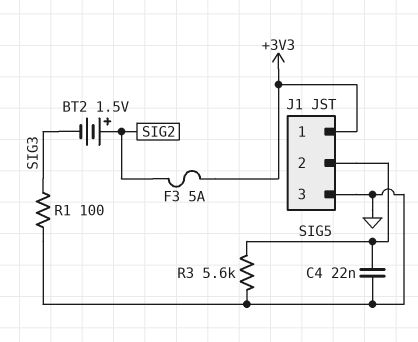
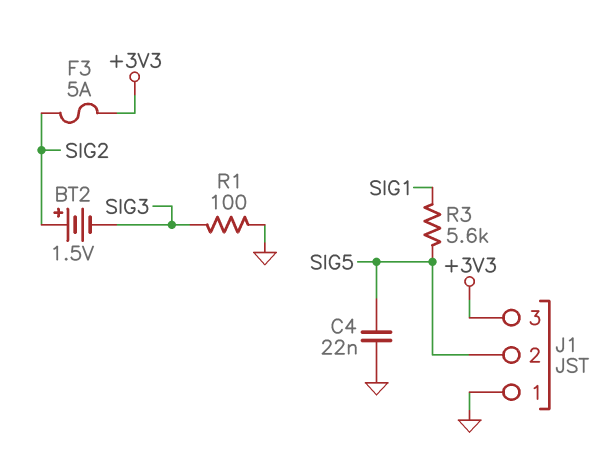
J1 pin 1: +3V3 -> GND
J1 pin 3: GND -> +3V3
R3: 5.6k (GND, SIG5) -> 5.6k (SIG1, SIG5)

